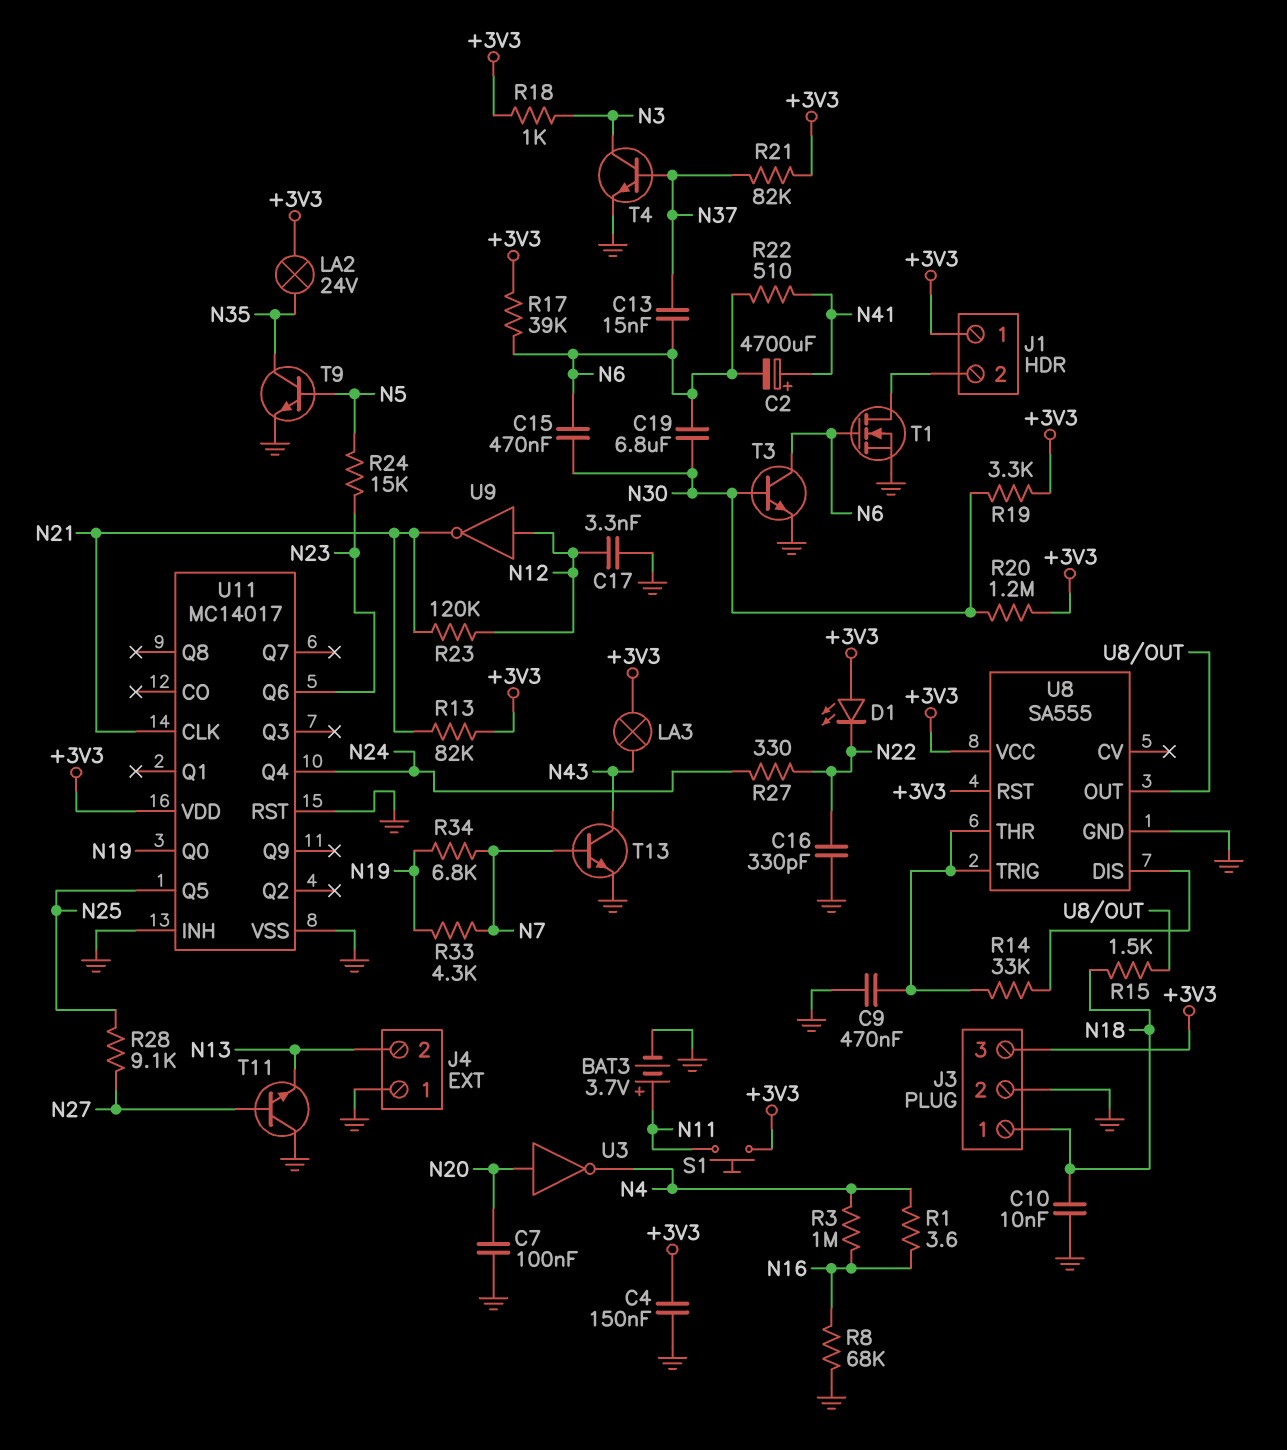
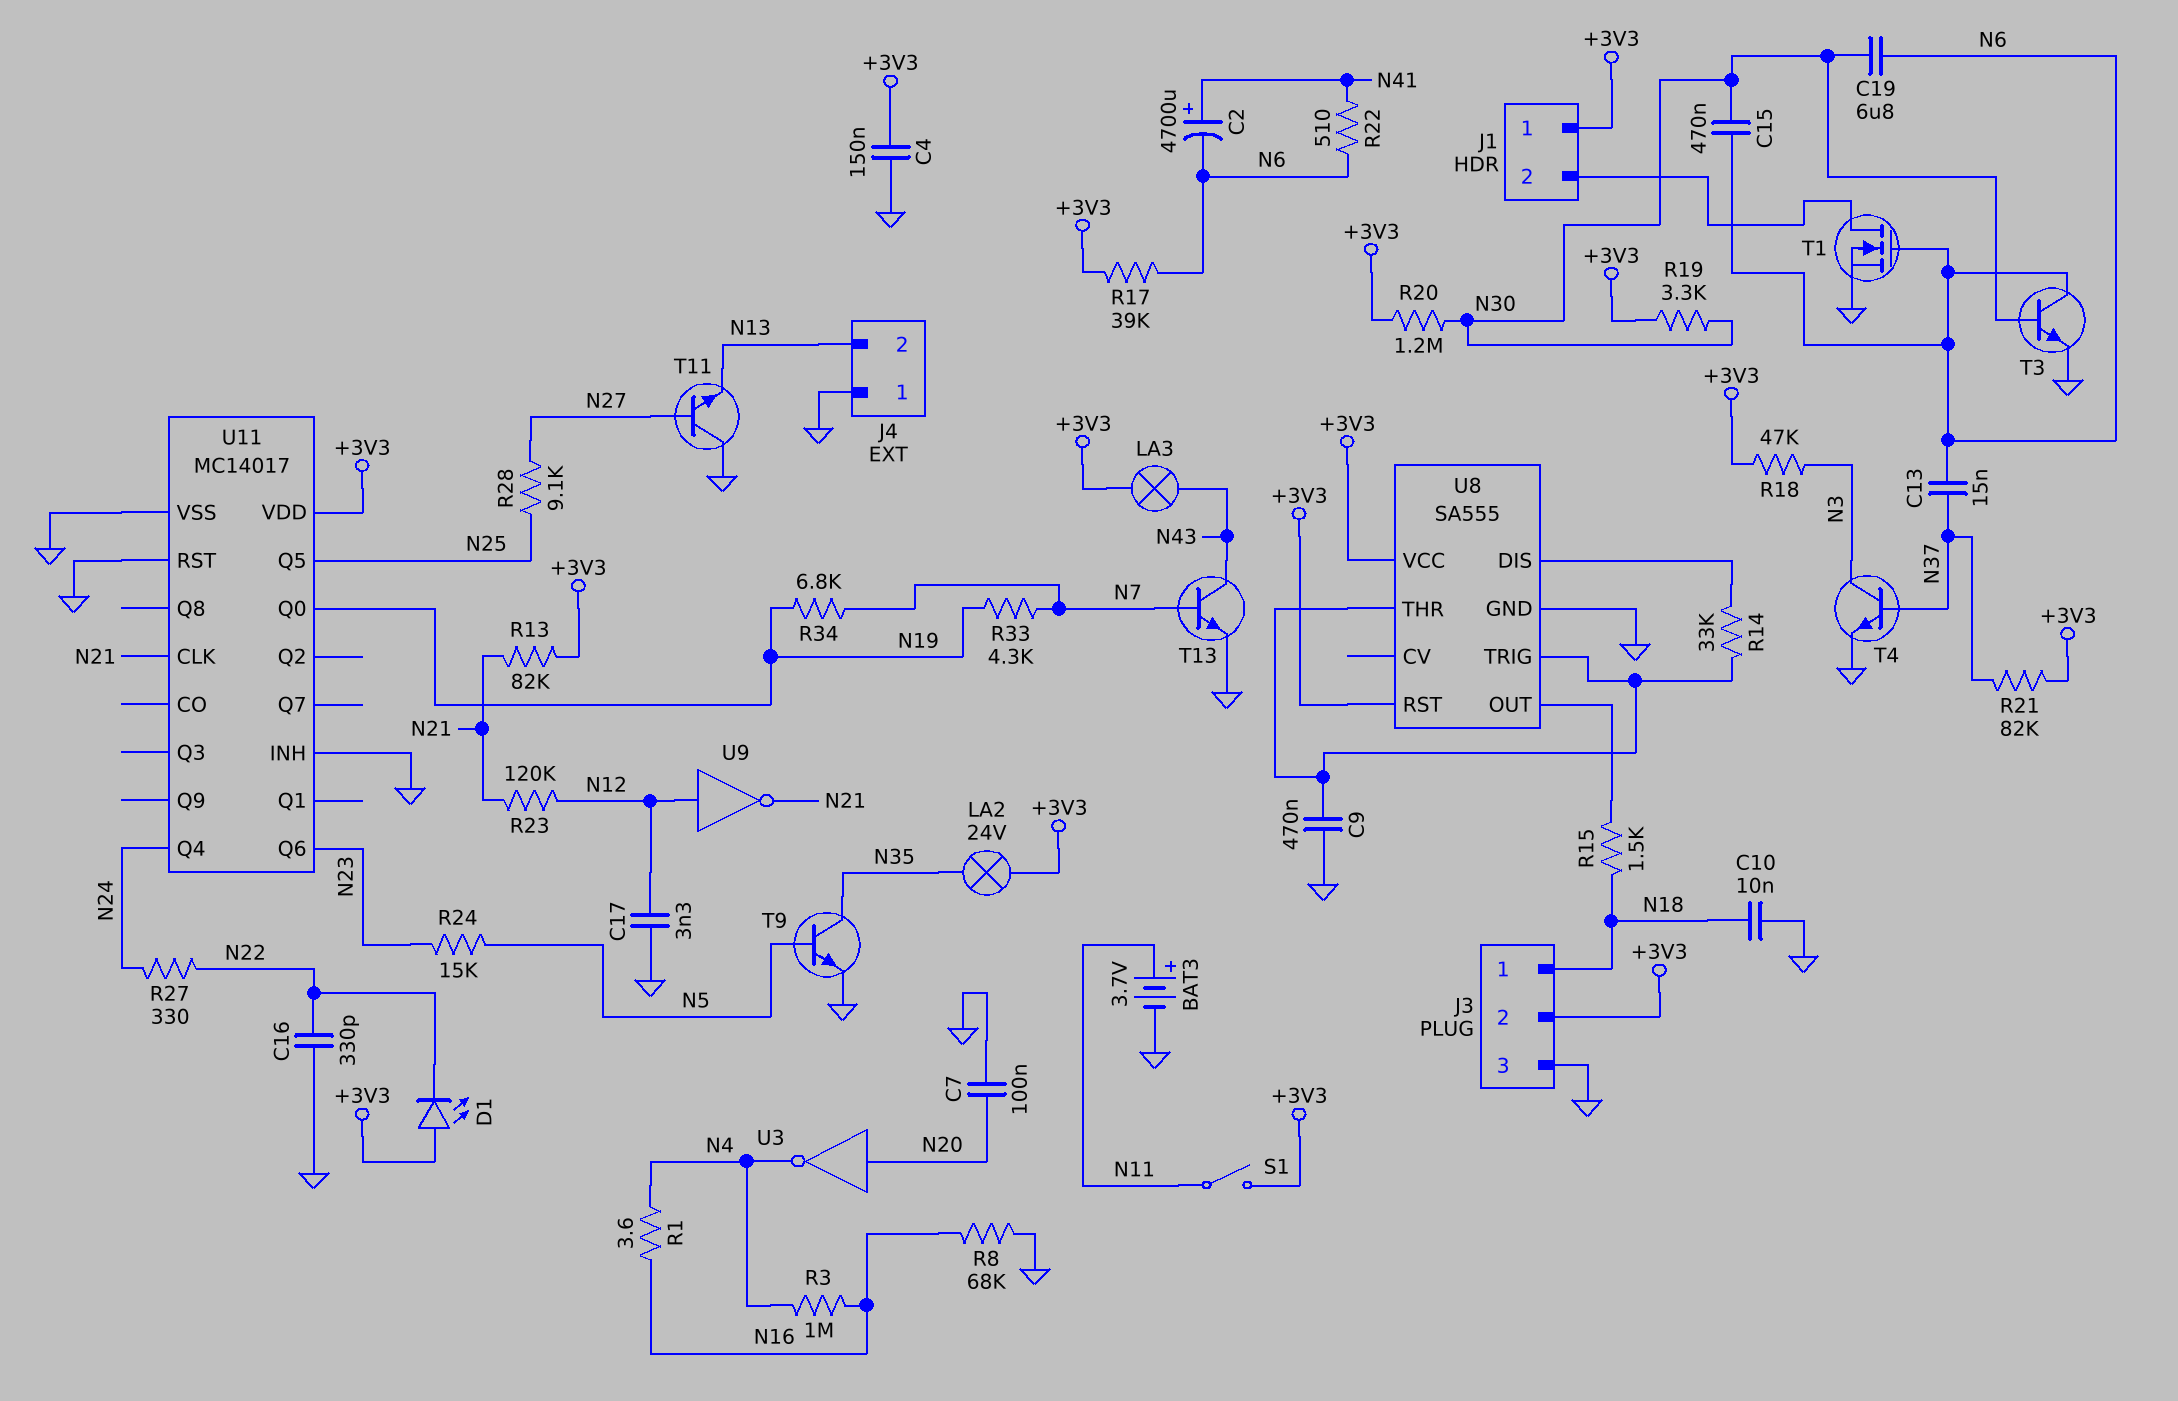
J3 pin 2: GND -> +3V3
J3 pin 3: +3V3 -> GND
R18: 1k (+3V3, N3) -> 47k (+3V3, N3)
S1: button (+3V3, N11) -> switch (+3V3, N11)

